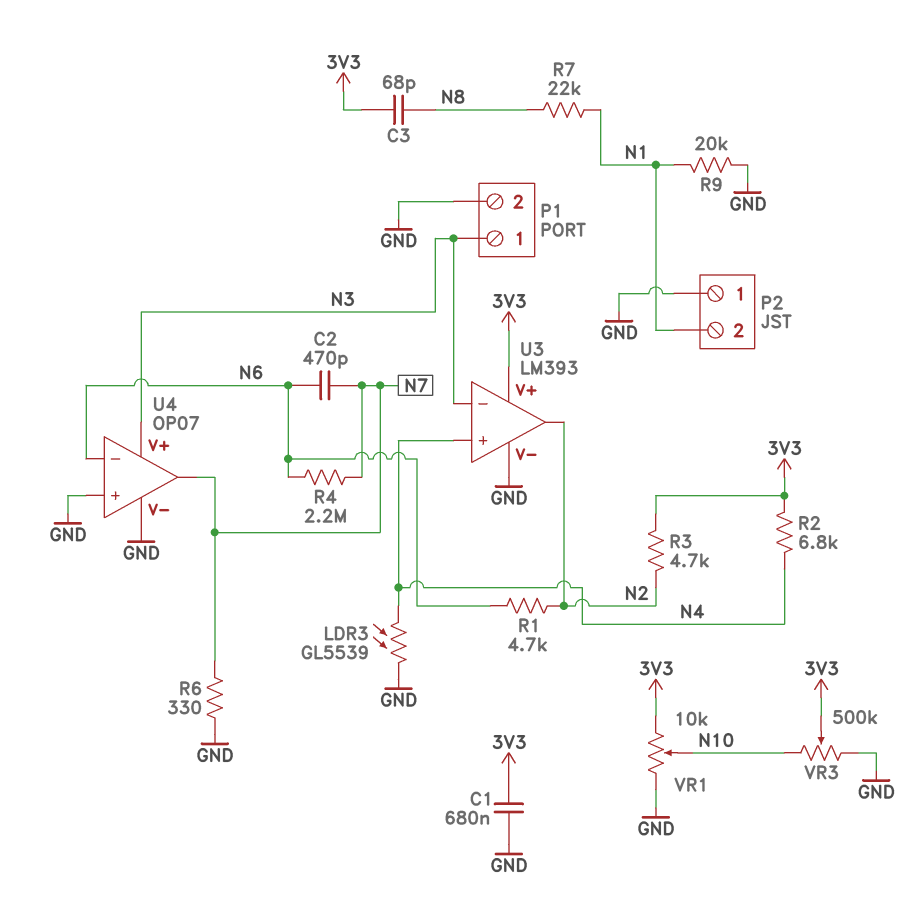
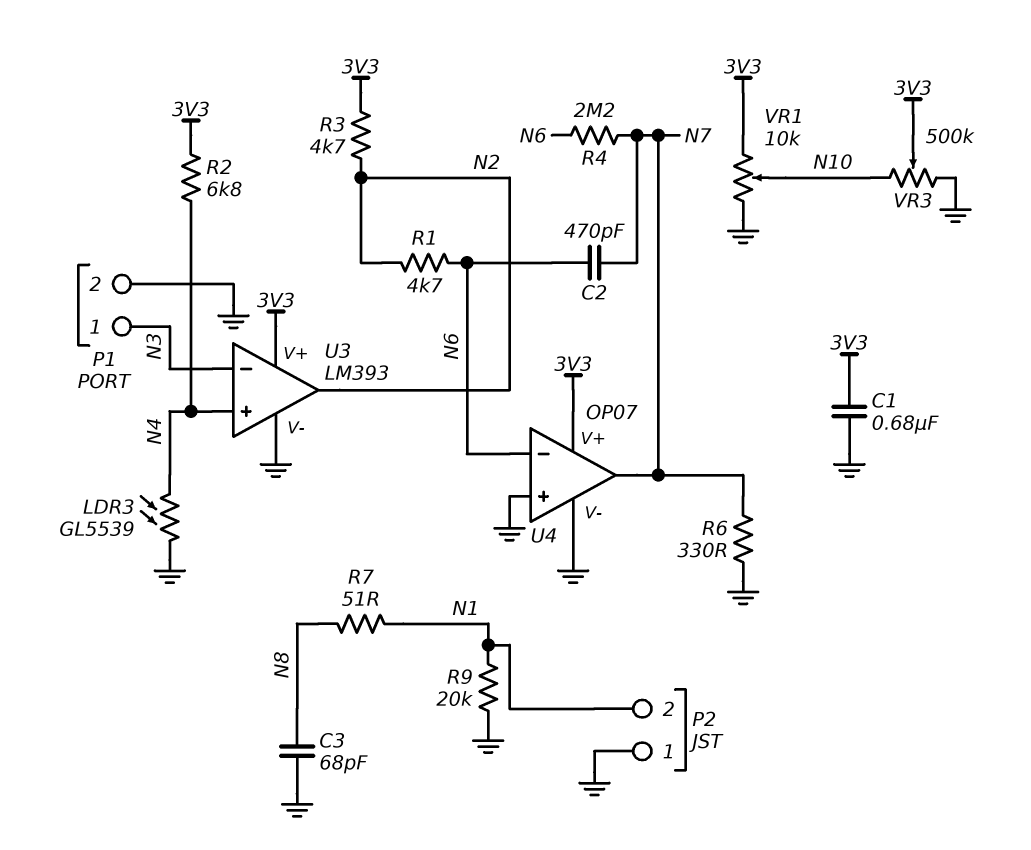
C3: 68pF (3V3, N8) -> 68pF (GND, N8)
R7: 22k (N1, N8) -> 51 (N1, N8)
U4 pin V+: N3 -> 3V3

